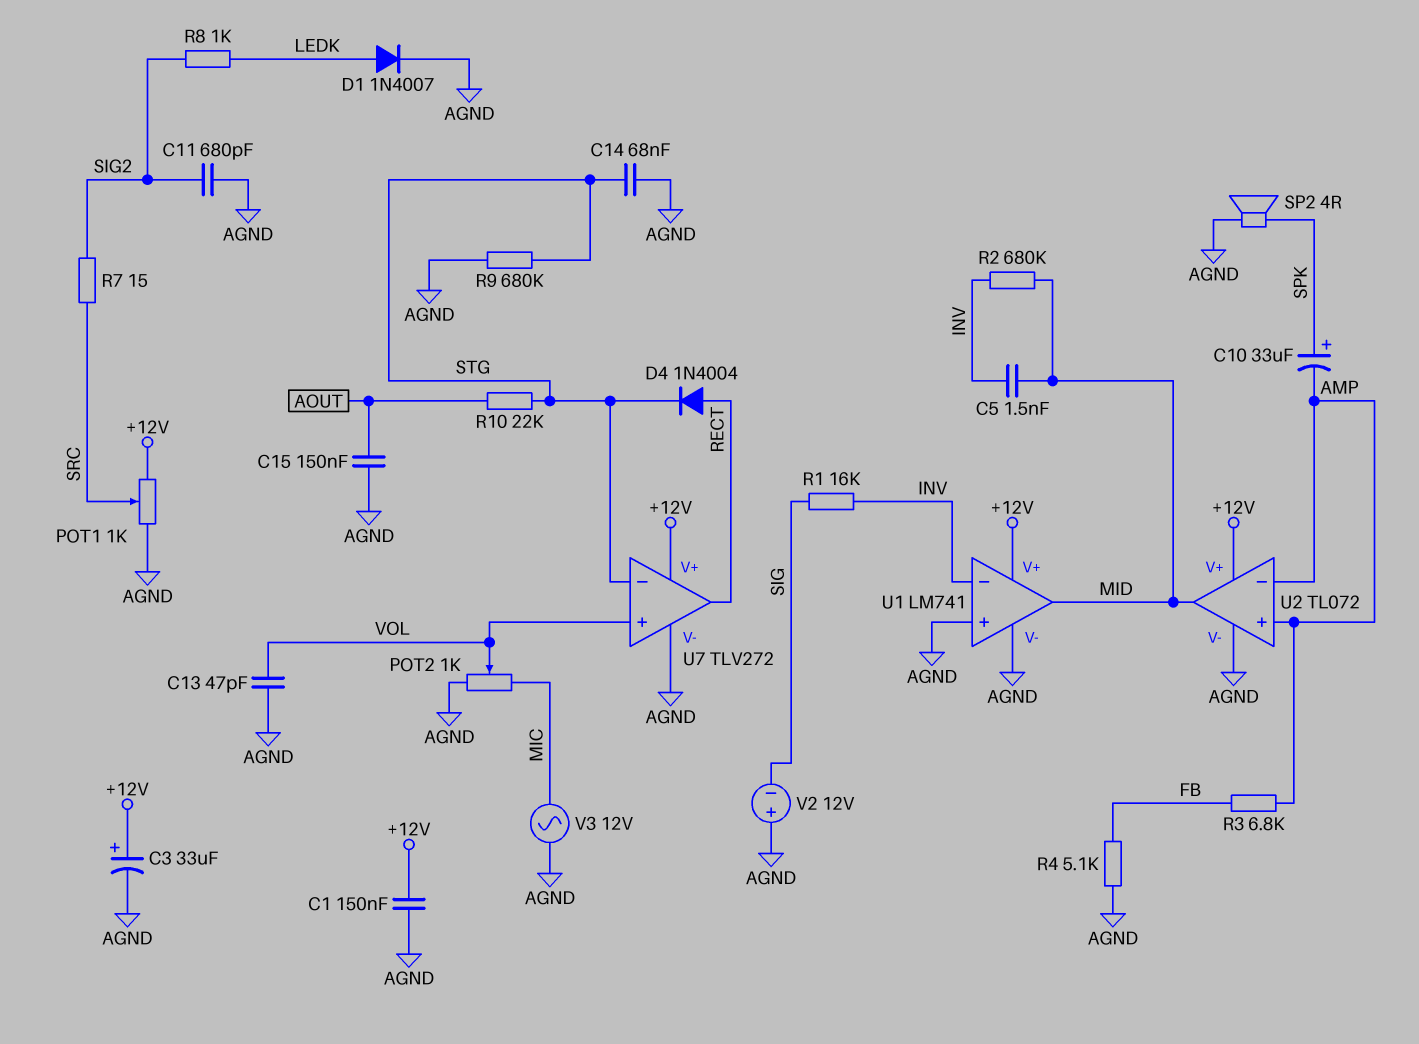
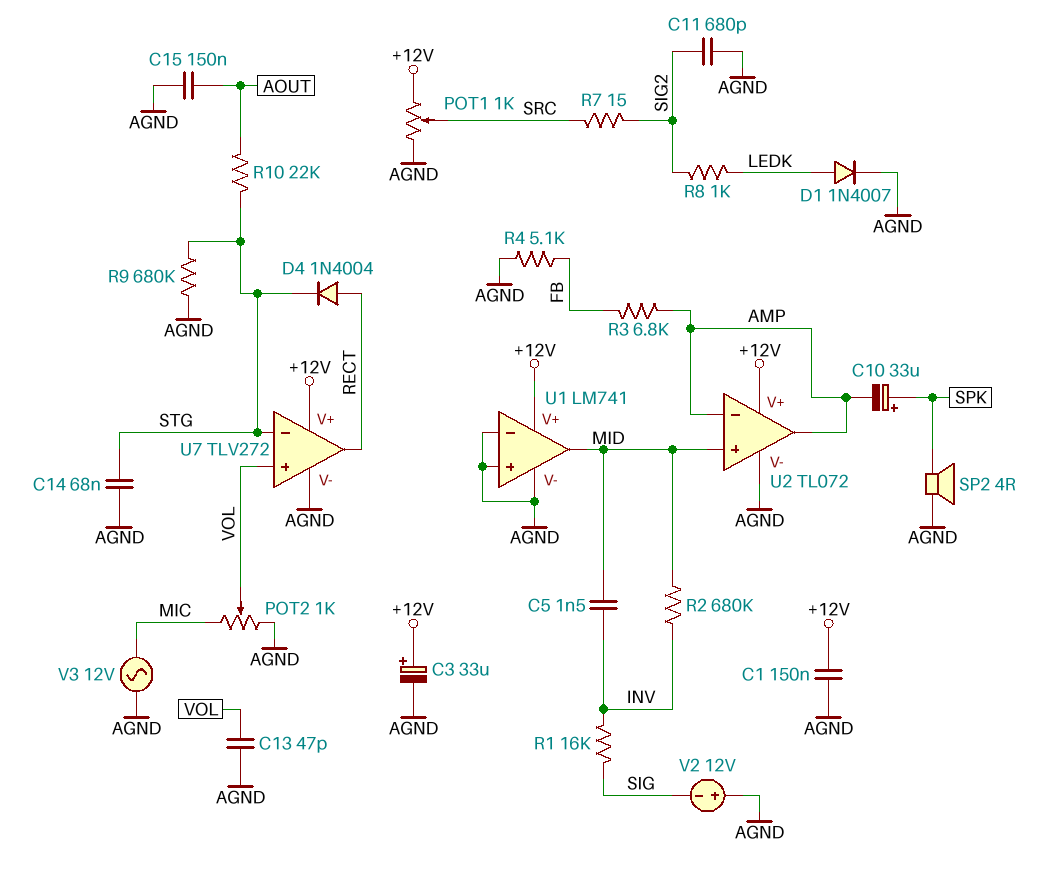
U1 pin in-: INV -> AGND
U2 pin in+: AMP -> MID
U2 pin out: MID -> AMP

